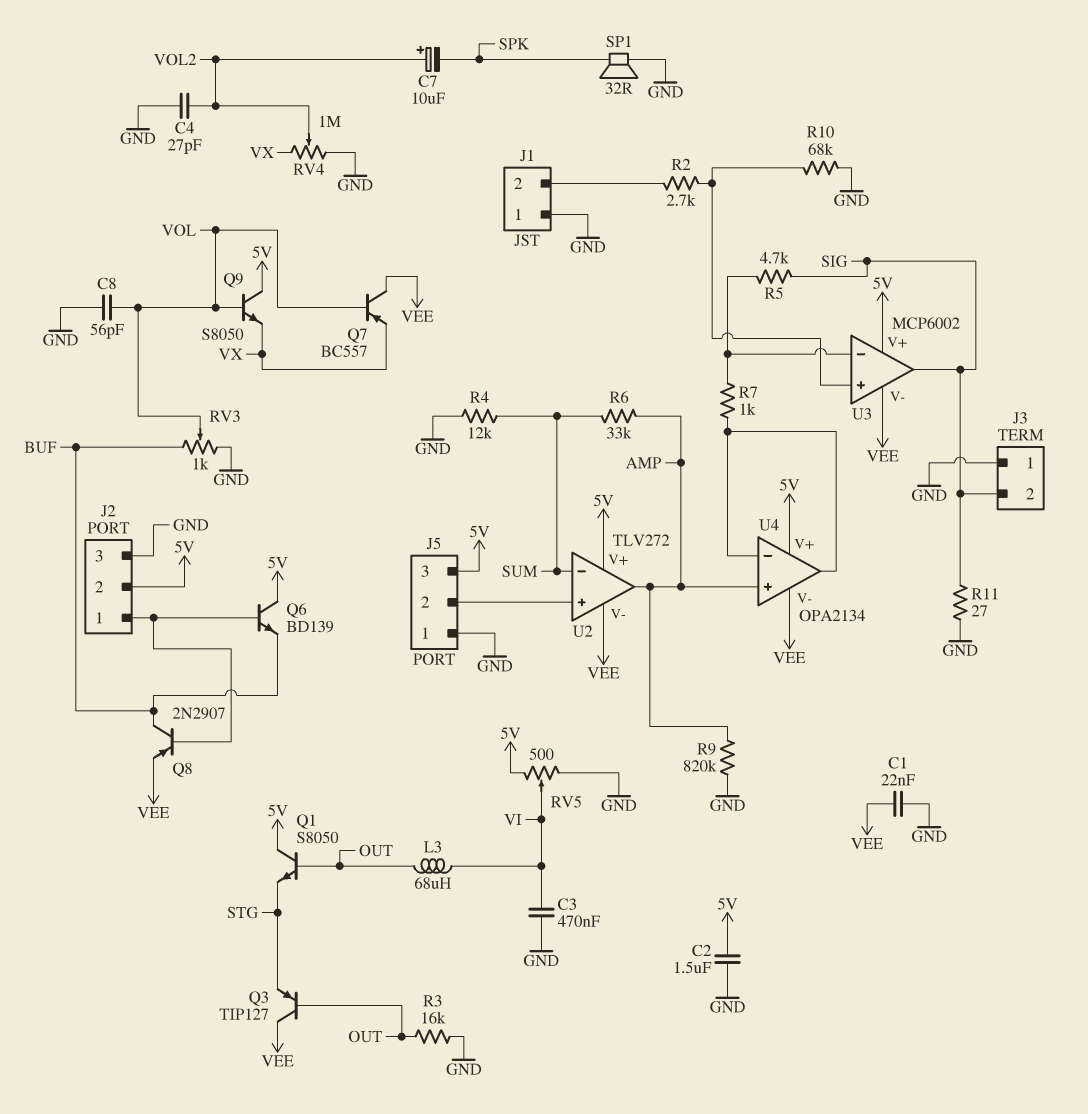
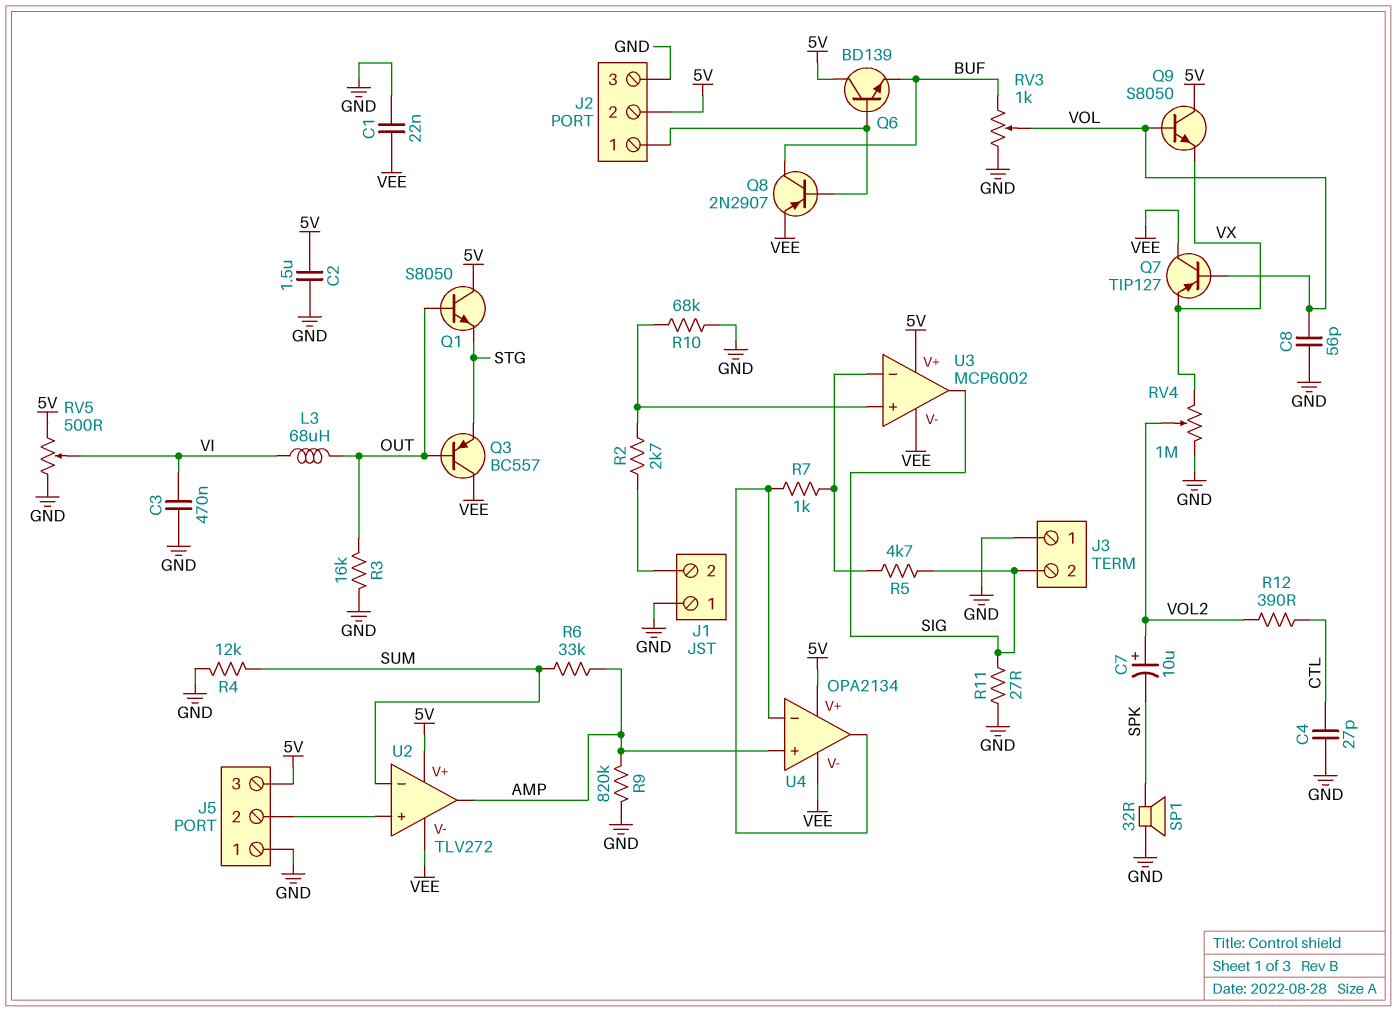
C4: 27pF (GND, VOL2) -> 27pF (CTL, GND)
Q3: PNP TIP127 (B OUT, C VEE, E STG) -> PNP BC557 (B OUT, C VEE, E STG)
Q7: PNP BC557 (B VOL, C VEE, E VX) -> PNP TIP127 (B VOL, C VEE, E VX)
R12: none -> 390 (CTL, VOL2)

